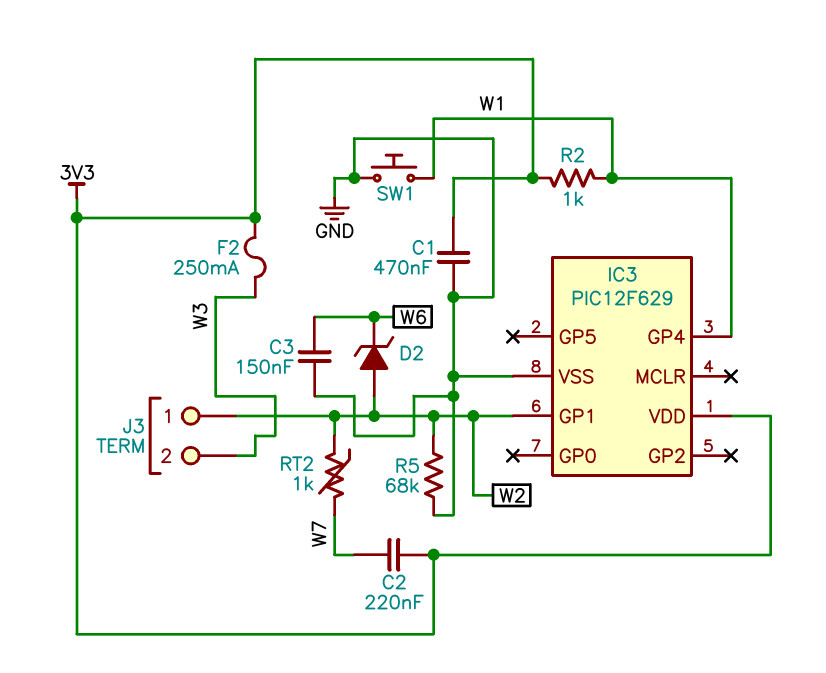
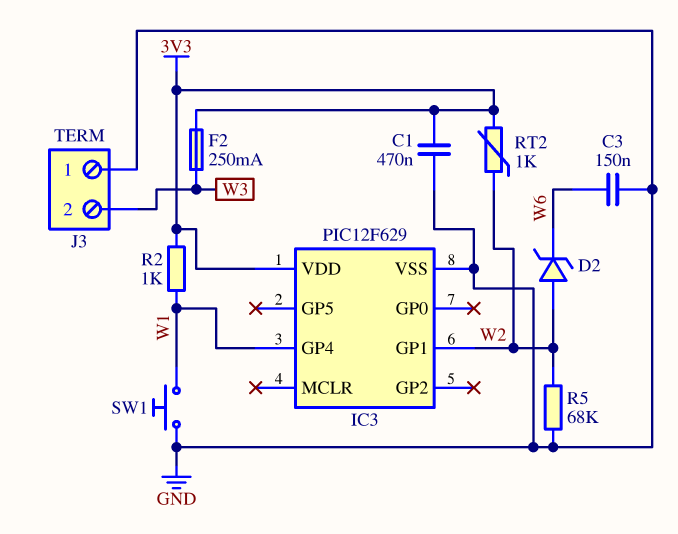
C2: 220nF (3V3, W7) -> none
J3 pin 1: W2 -> GND
RT2: 1k (W2, W7) -> 1k (3V3, W2)

